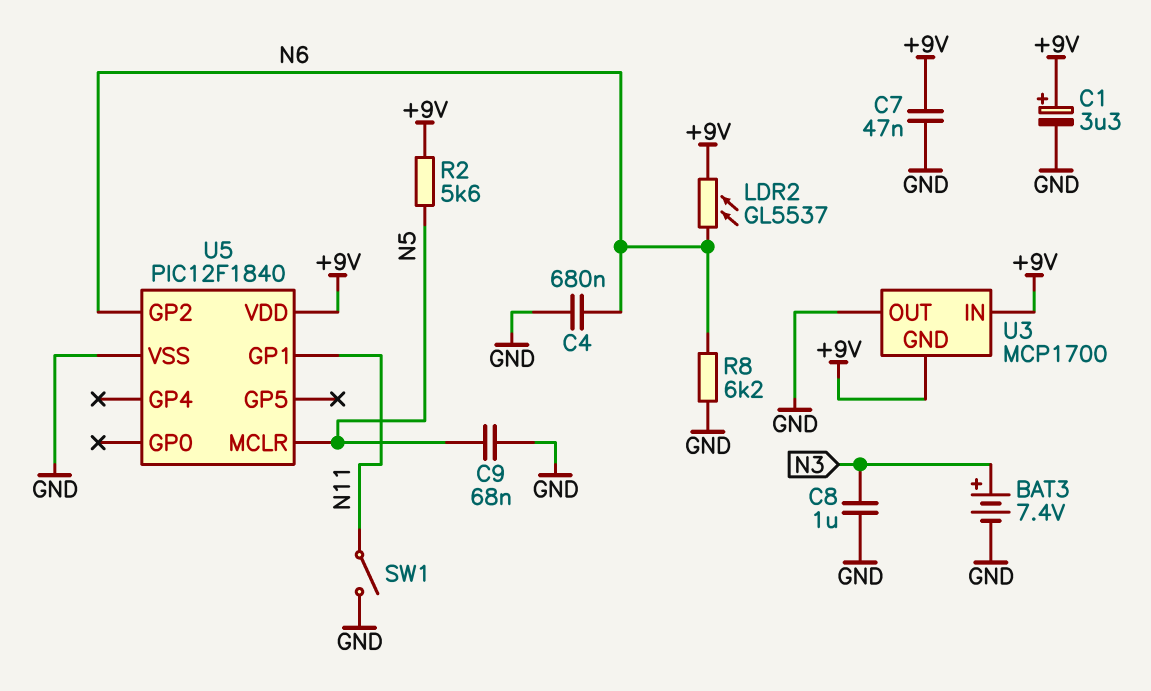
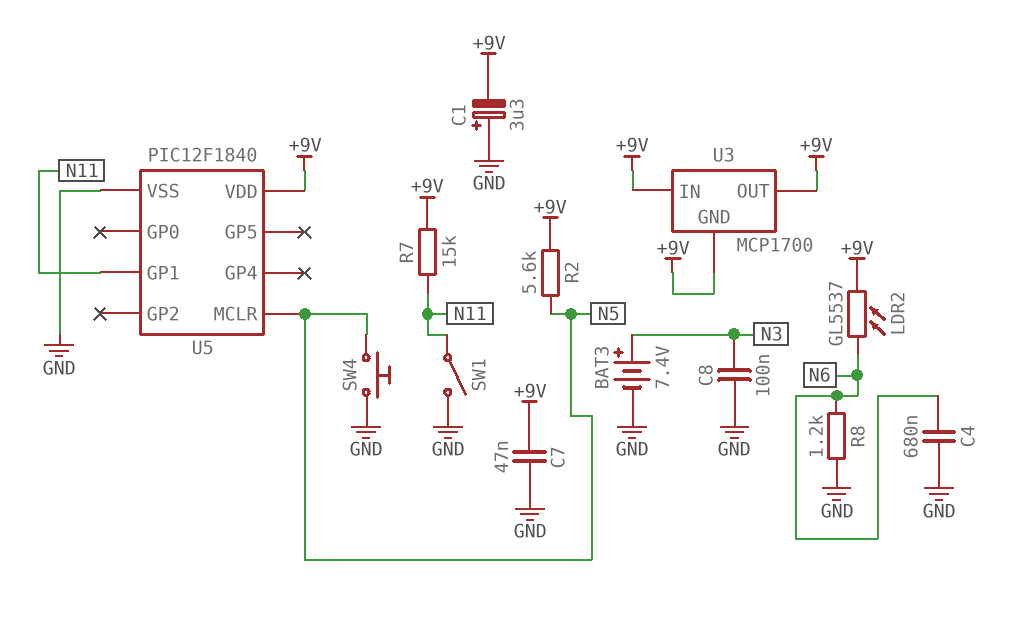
C1: 3.3uF (plus +9V, minus GND) -> 3.3uF (plus GND, minus +9V)
C8: 1uF (GND, N3) -> 100nF (GND, N3)
C9: 68nF (GND, N5) -> none
R7: none -> 15k (+9V, N11)
R8: 6.2k (GND, N6) -> 1.2k (GND, N6)
SW4: none -> button (GND, N5)
U3 pin OUT: GND -> +9V
U5 pin GP2: N6 -> none

